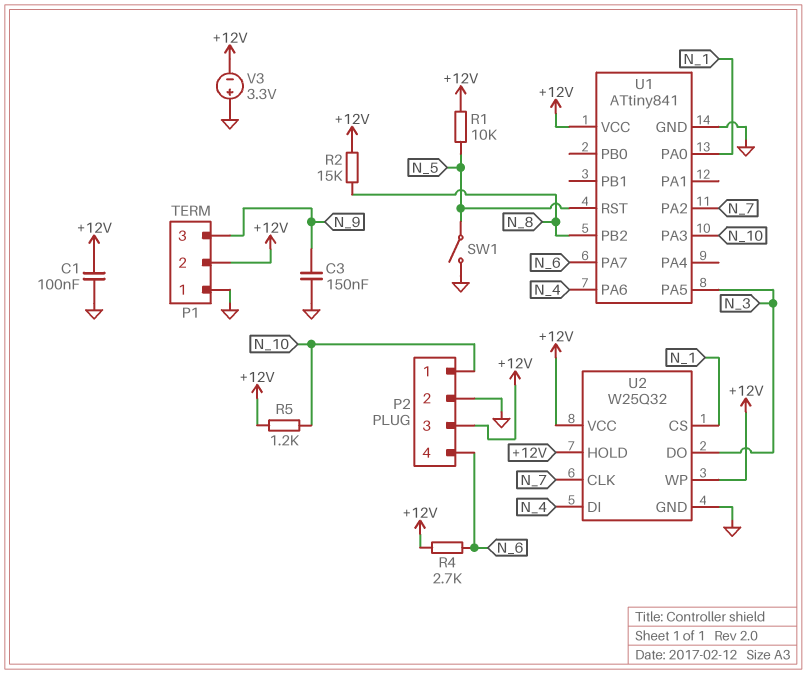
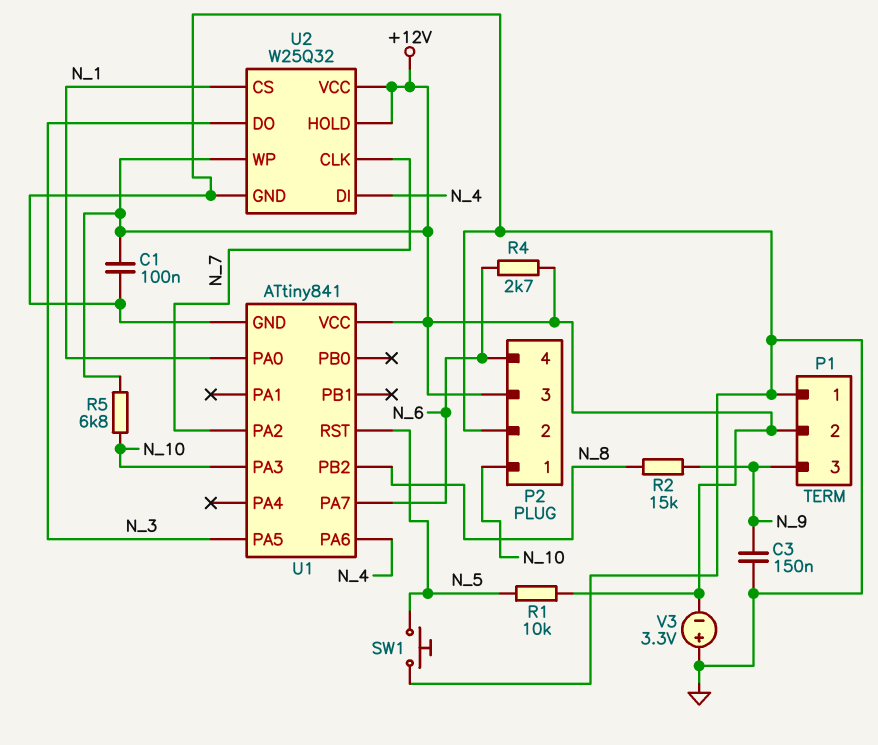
R2: 15k (+12V, N_8) -> 15k (N_8, N_9)
R5: 1.2k (+12V, N_10) -> 6.8k (+12V, N_10)
SW1: switch (GND, N_5) -> button (GND, N_5)

